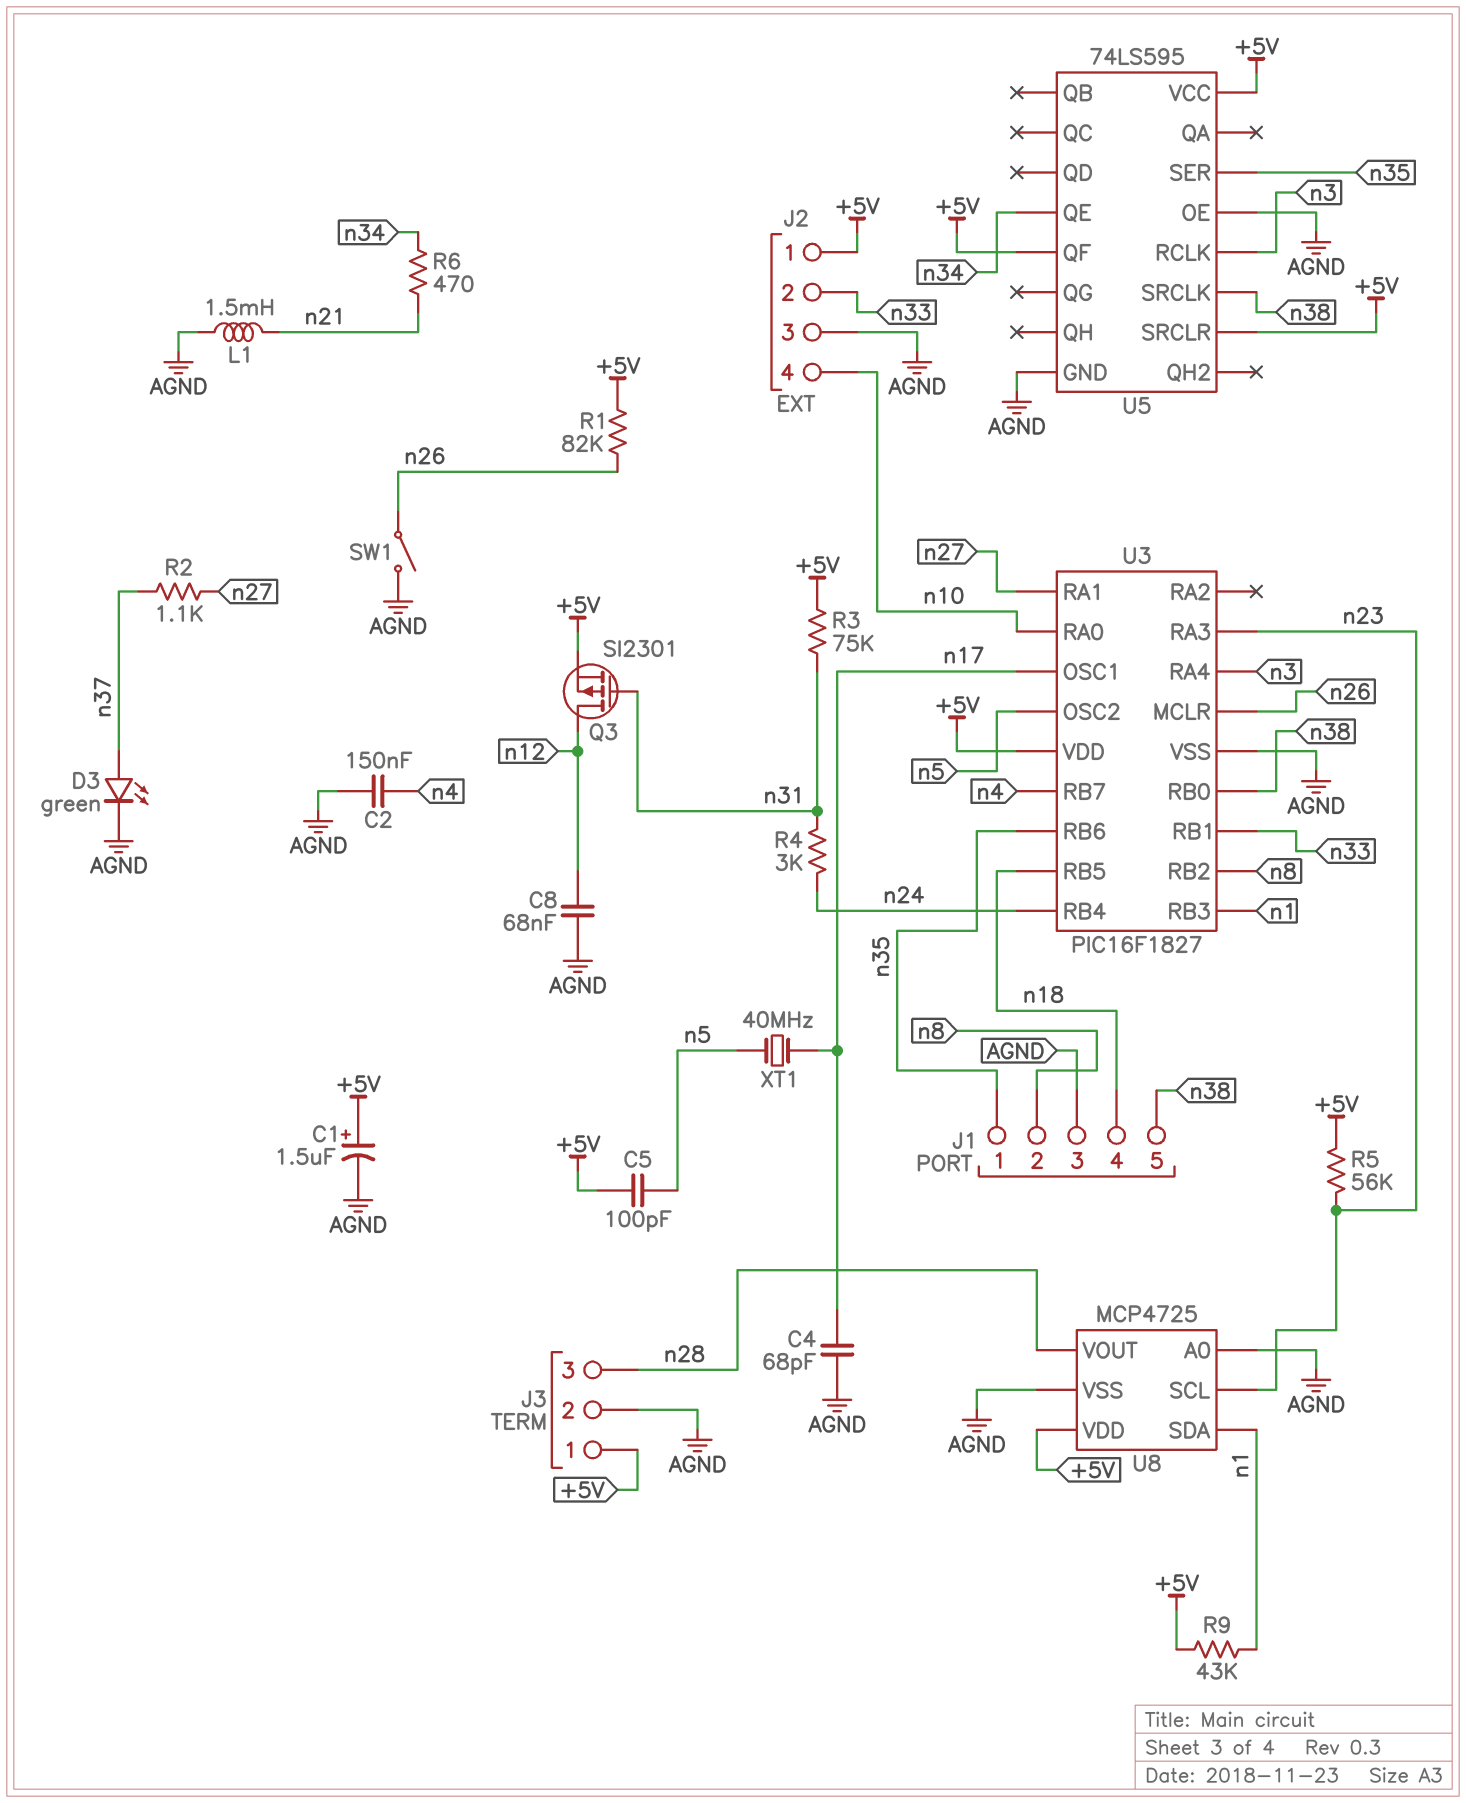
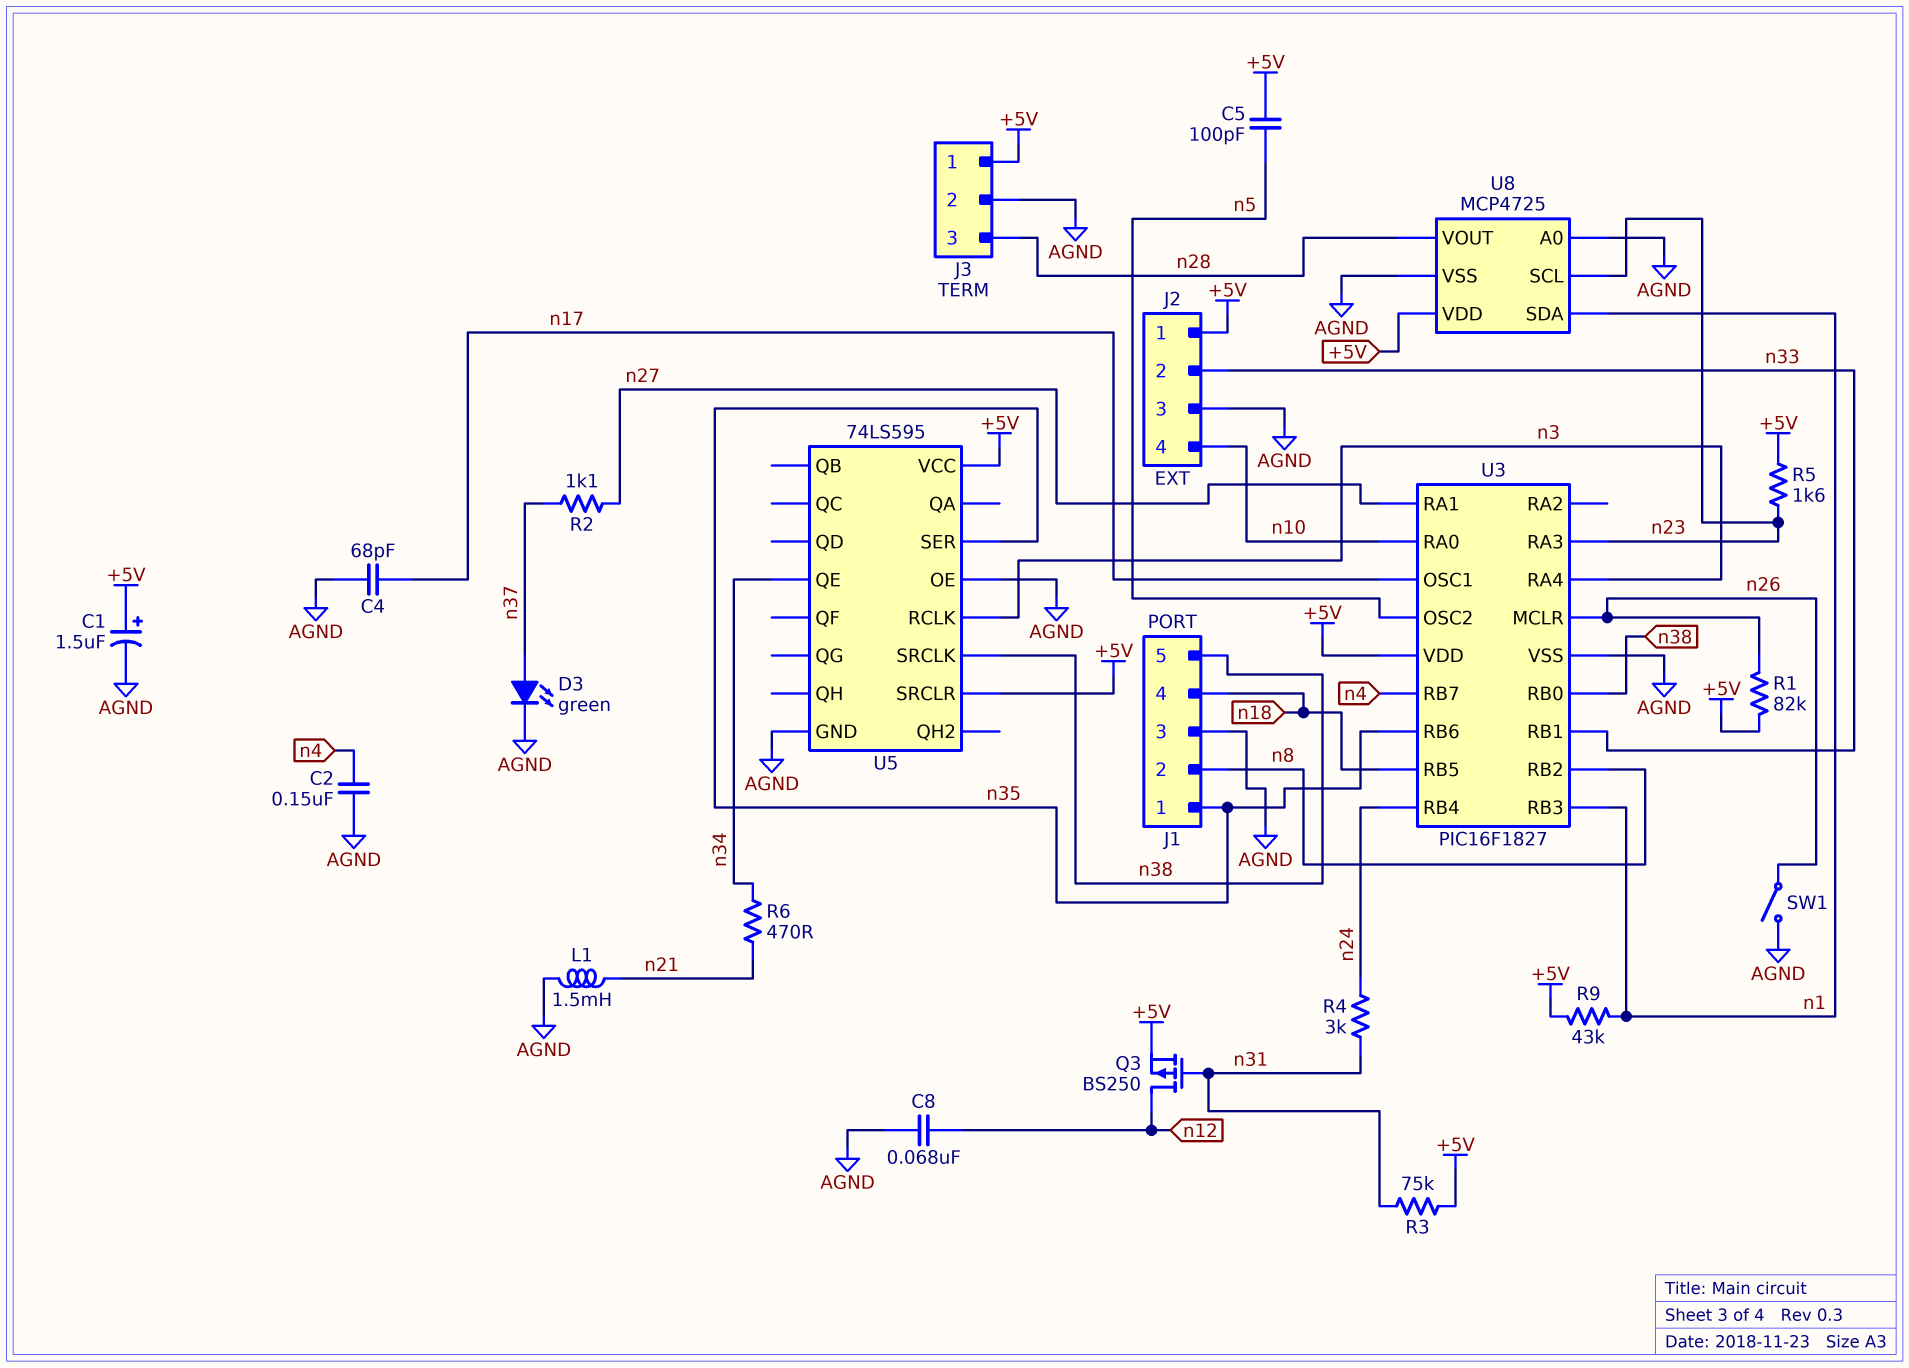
Q3: PMOS SI2301 (G n31, D n12, S +5V) -> PMOS BS250 (G n31, D n12, S +5V)
R5: 56k (+5V, n23) -> 1.6k (+5V, n23)
U5 pin QF: +5V -> none
XT1: 40MHz (n5, n17) -> none

